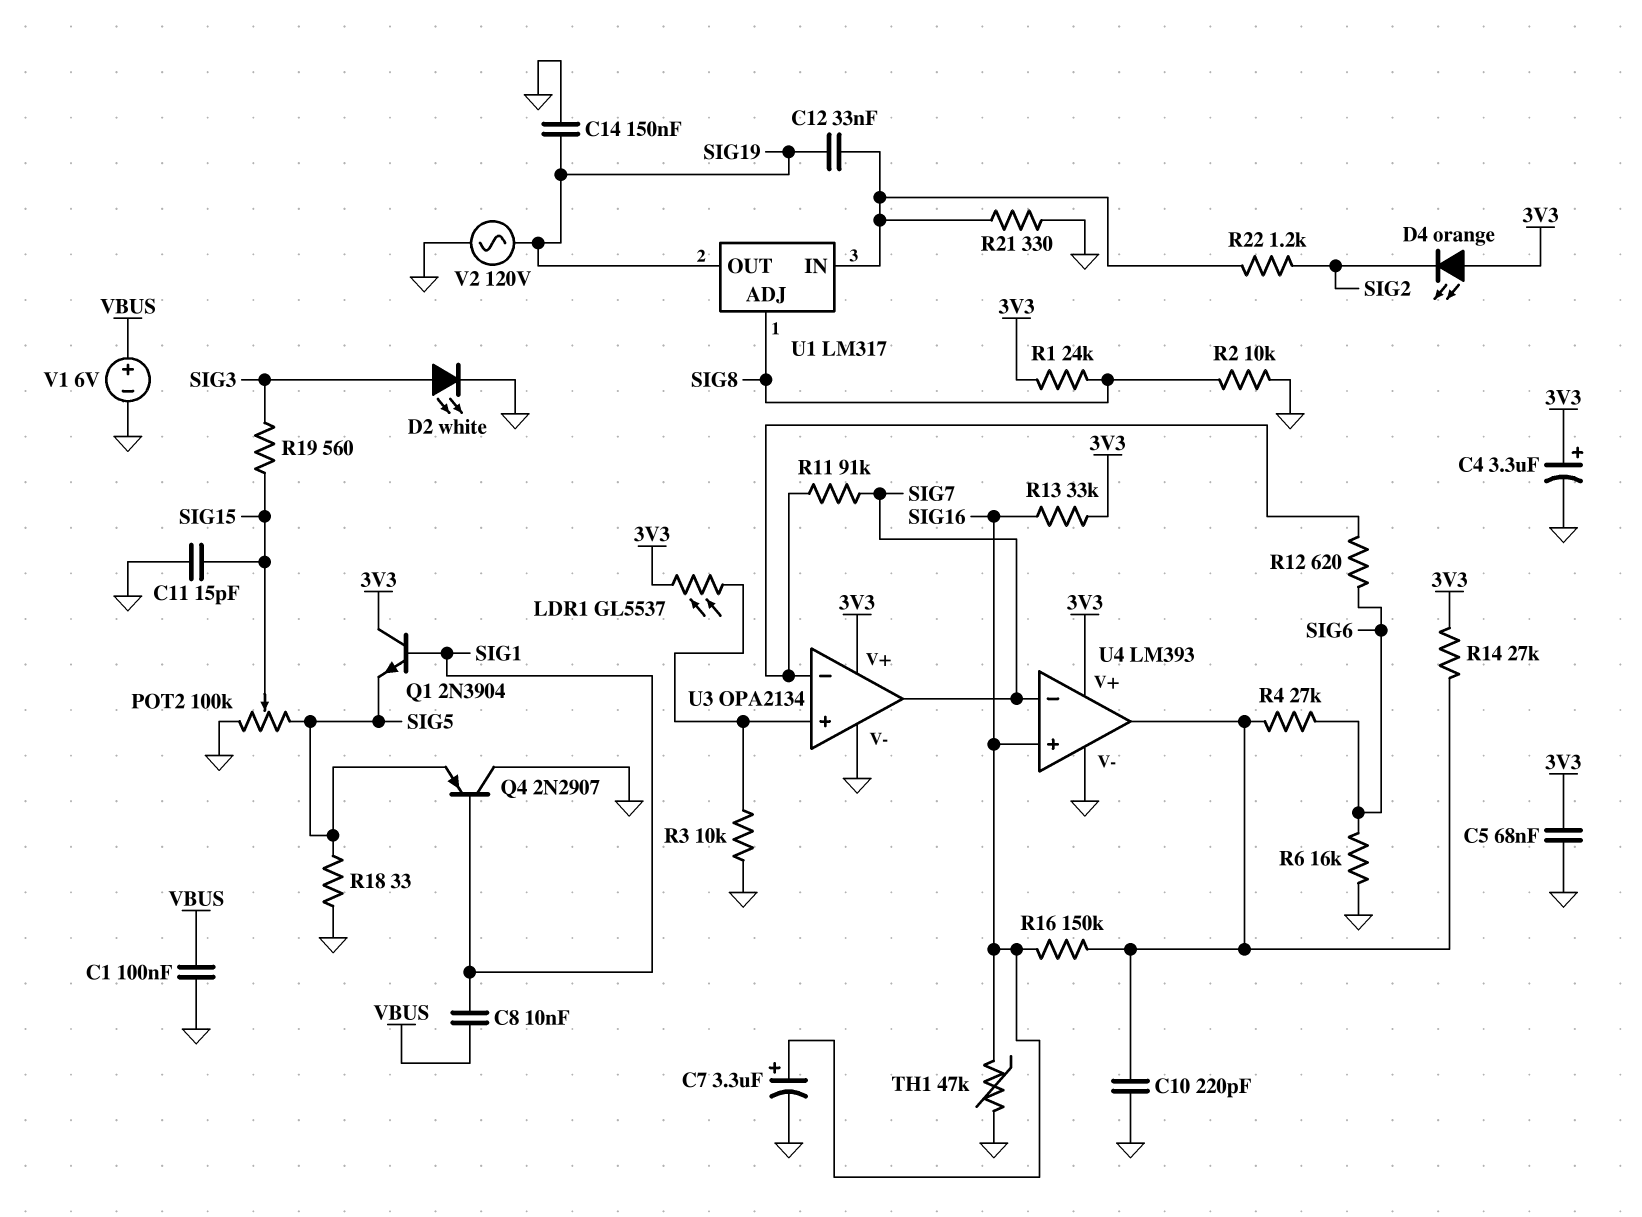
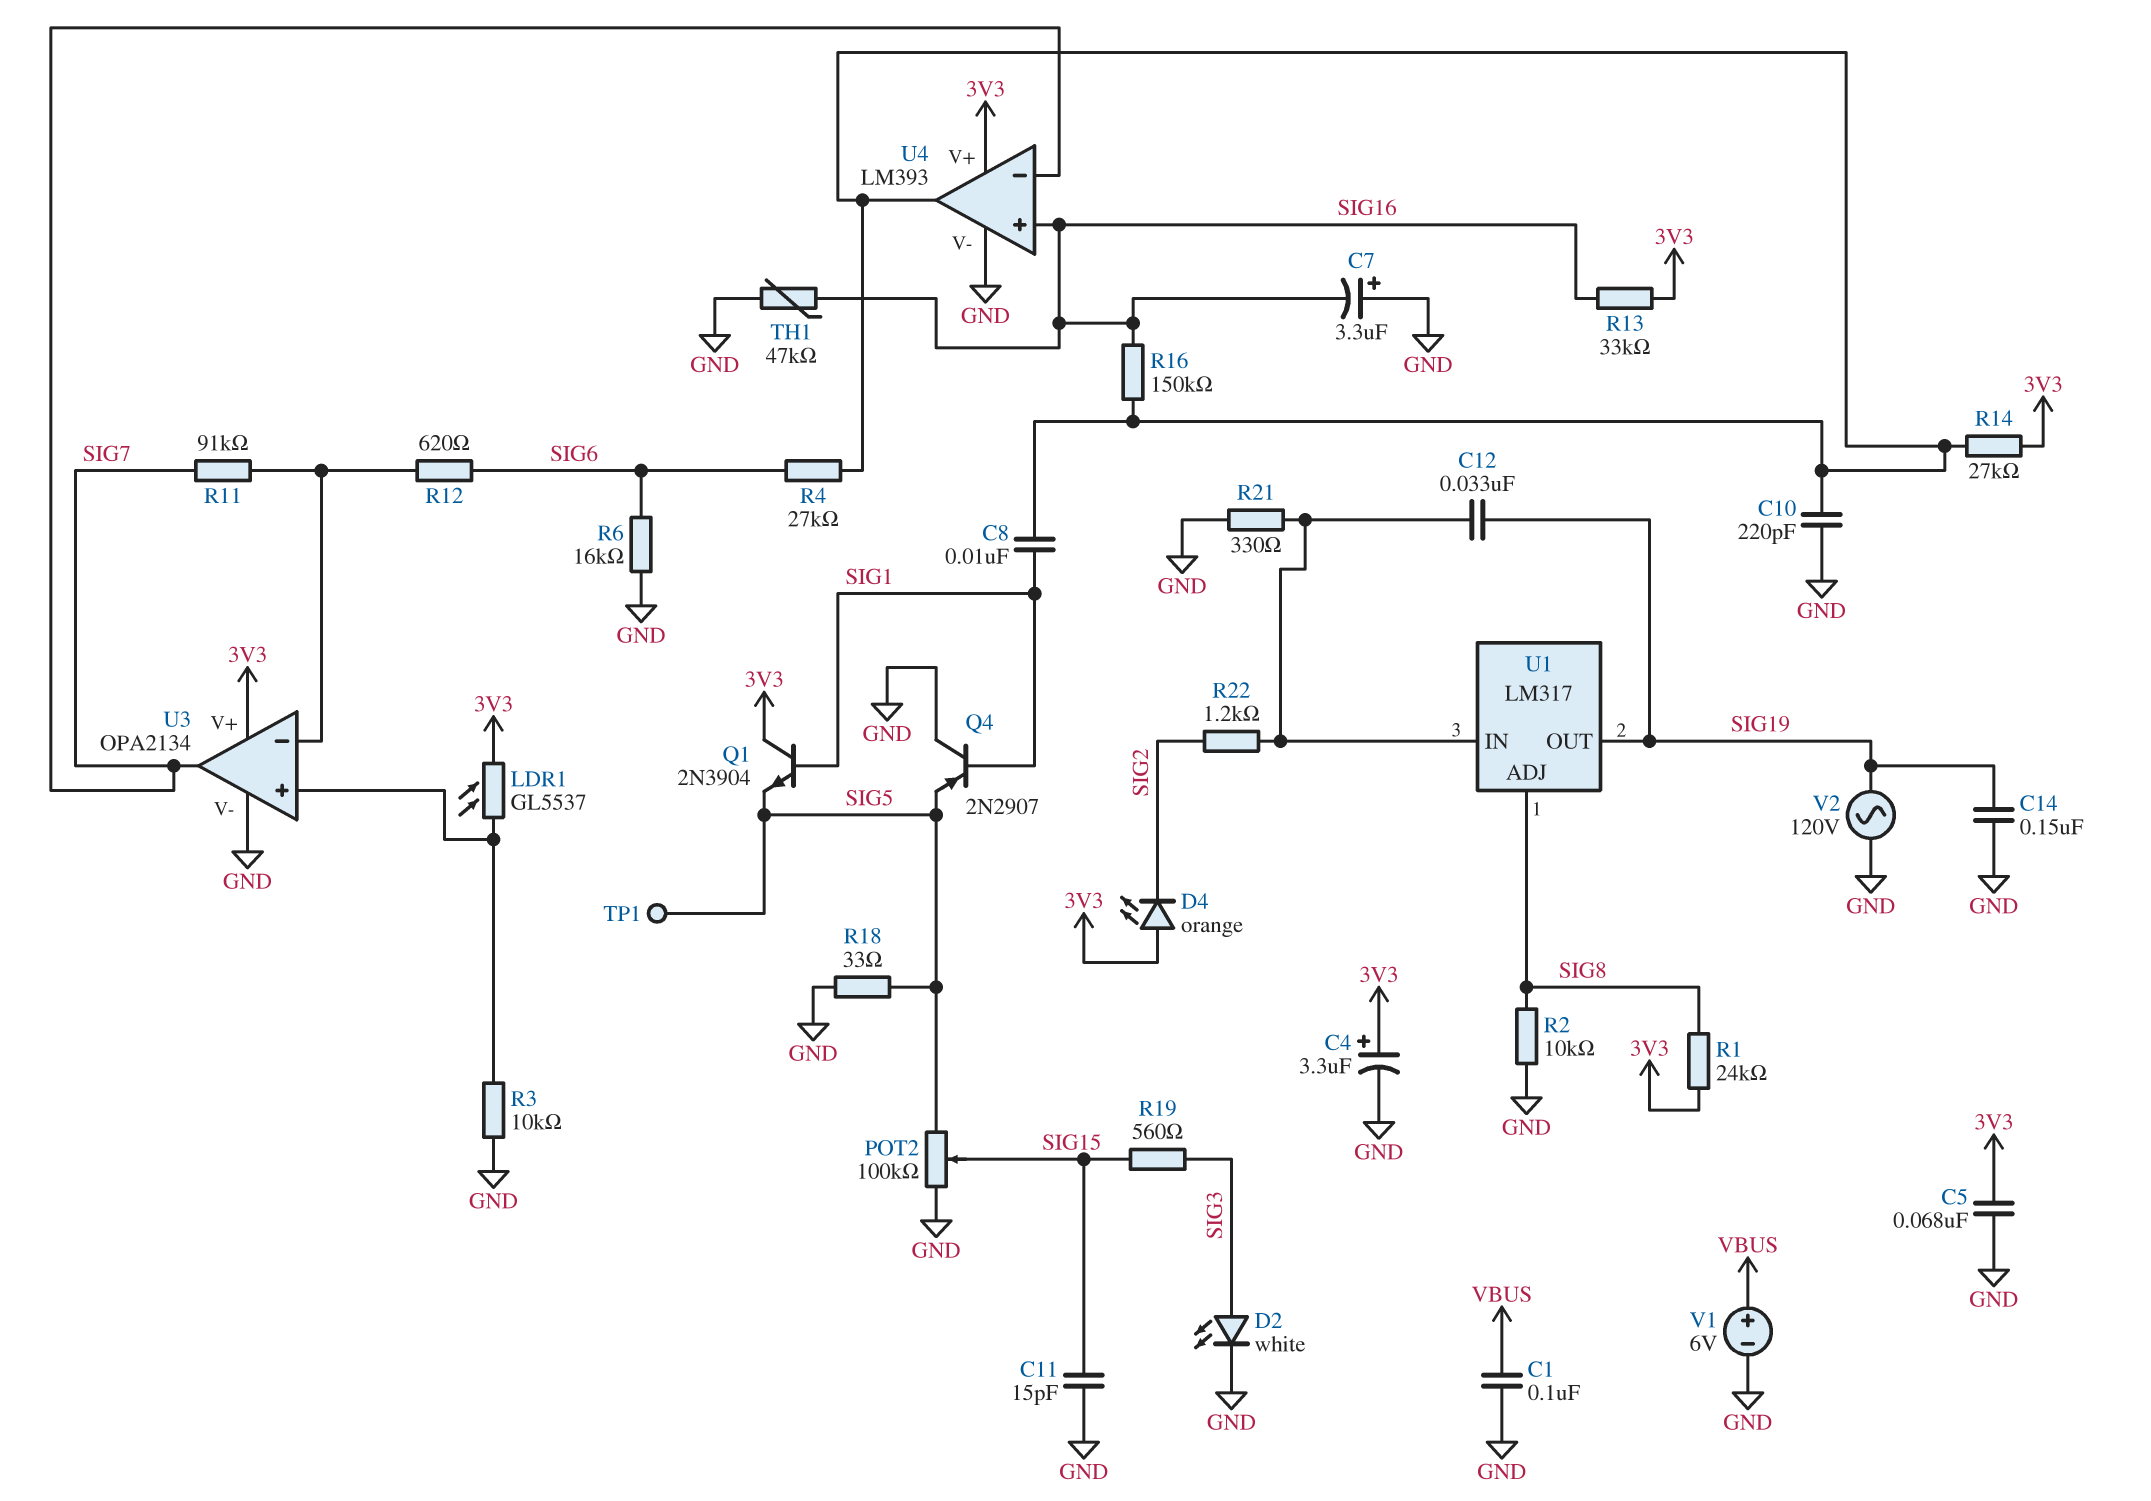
C7: 3.3uF (plus SIG16, minus GND) -> 3.3uF (plus GND, minus SIG16)
C8: 10nF (SIG1, VBUS) -> 10nF (SIG1, U4/out)
TP1: none -> test point (SIG5)

